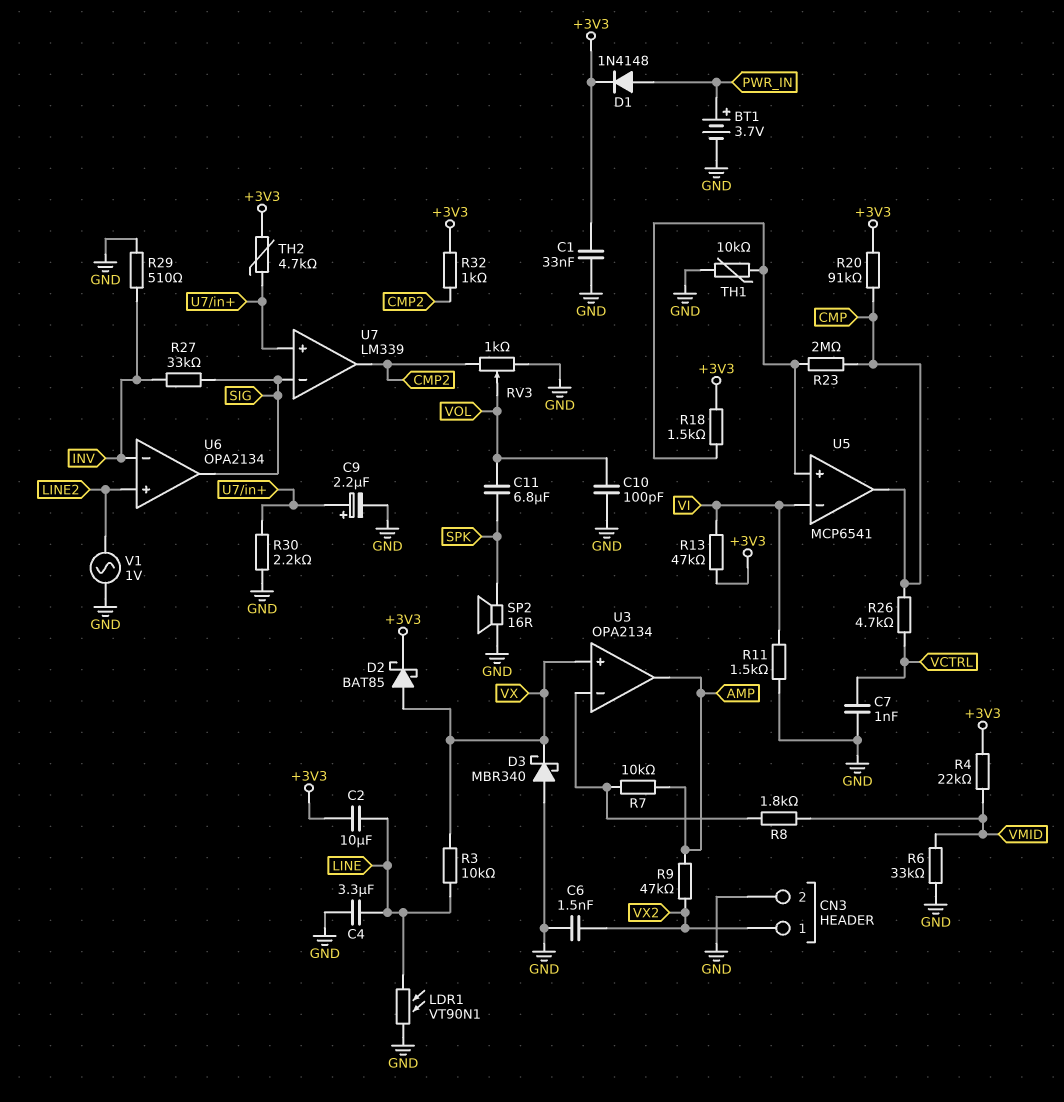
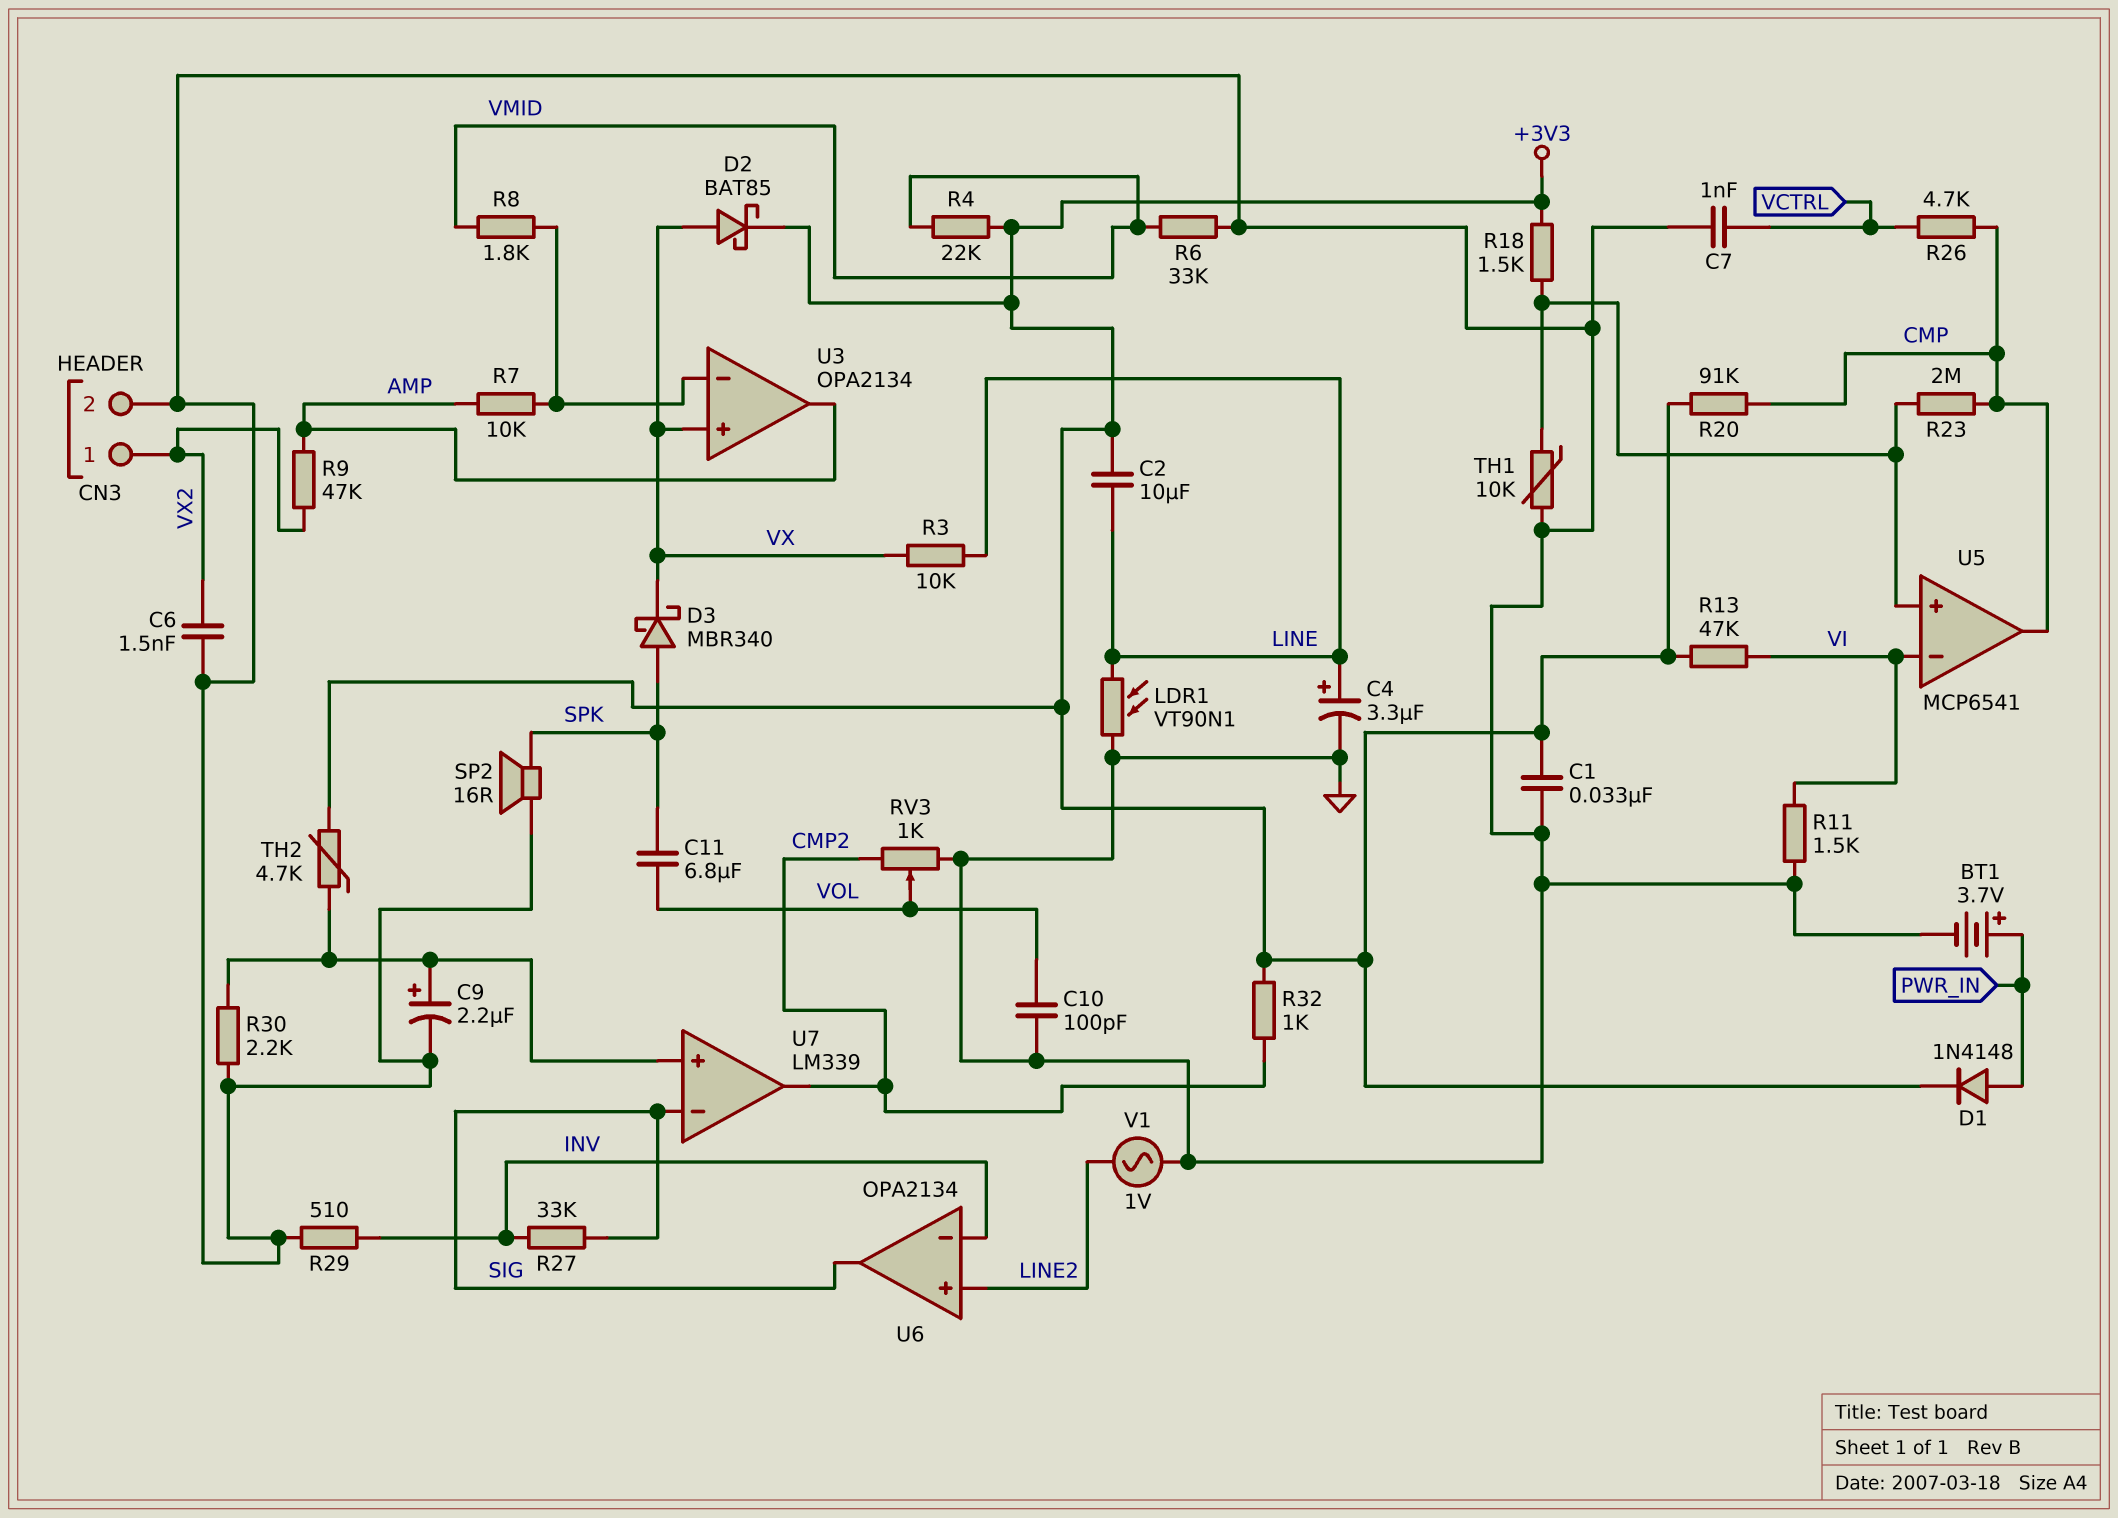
C4: 3.3uF (GND, LINE) -> 3.3uF (plus LINE, minus GND)
D3: schottky MBR340 (A GND, K VX) -> schottky MBR340 (A SPK, K VX)

